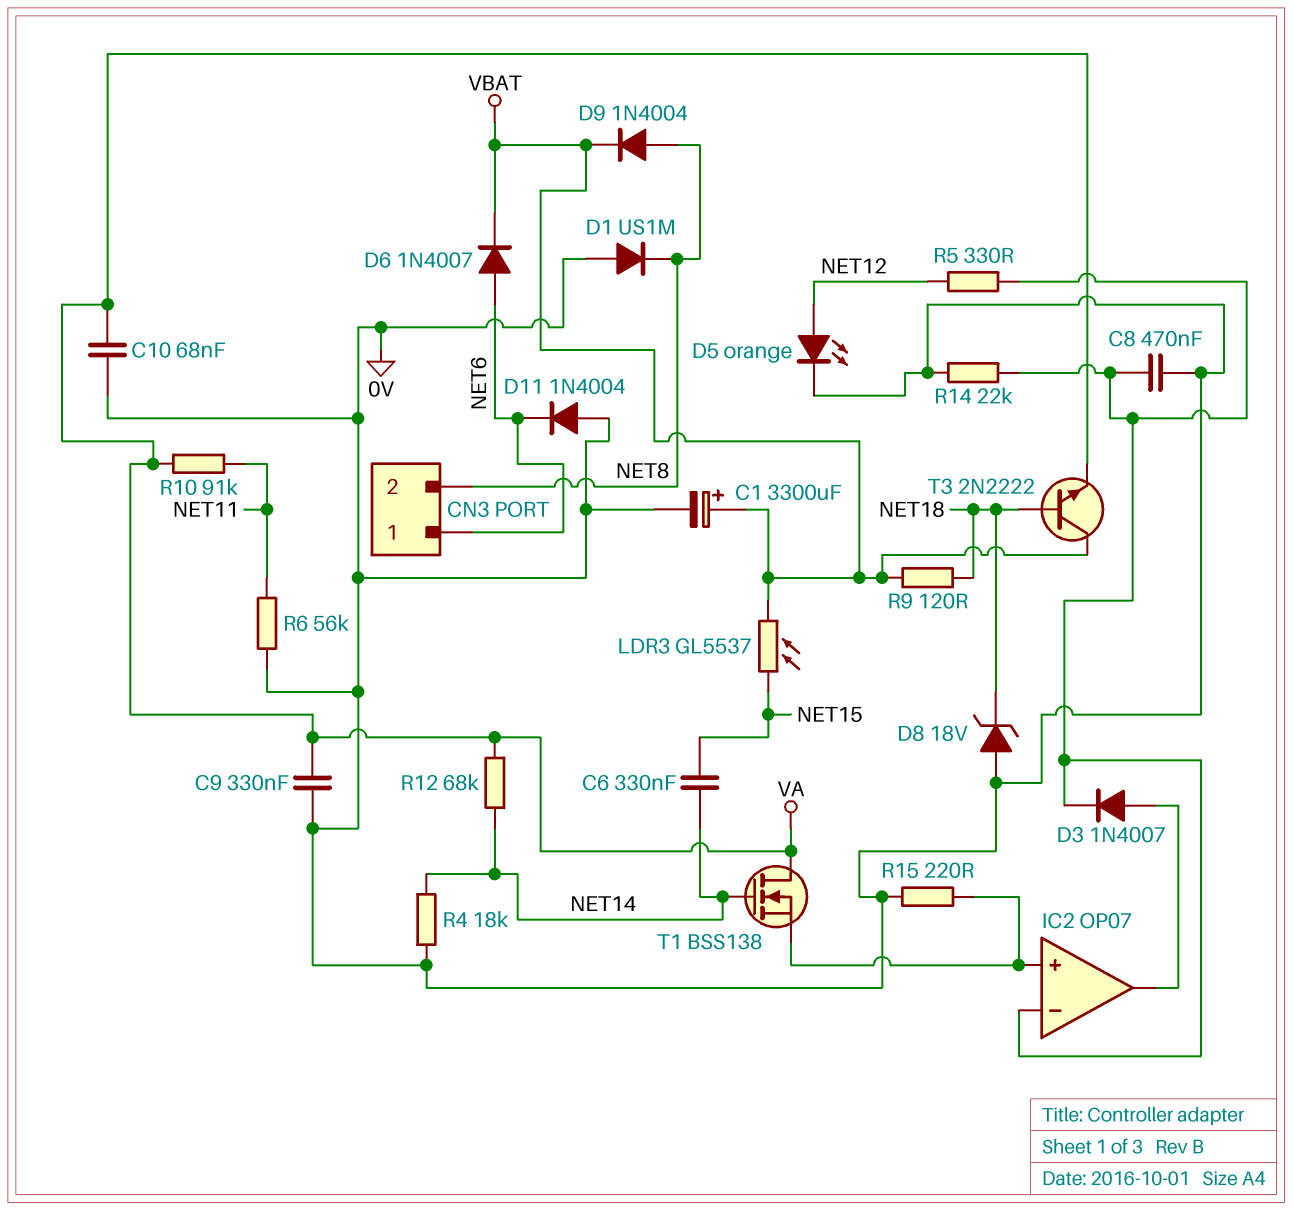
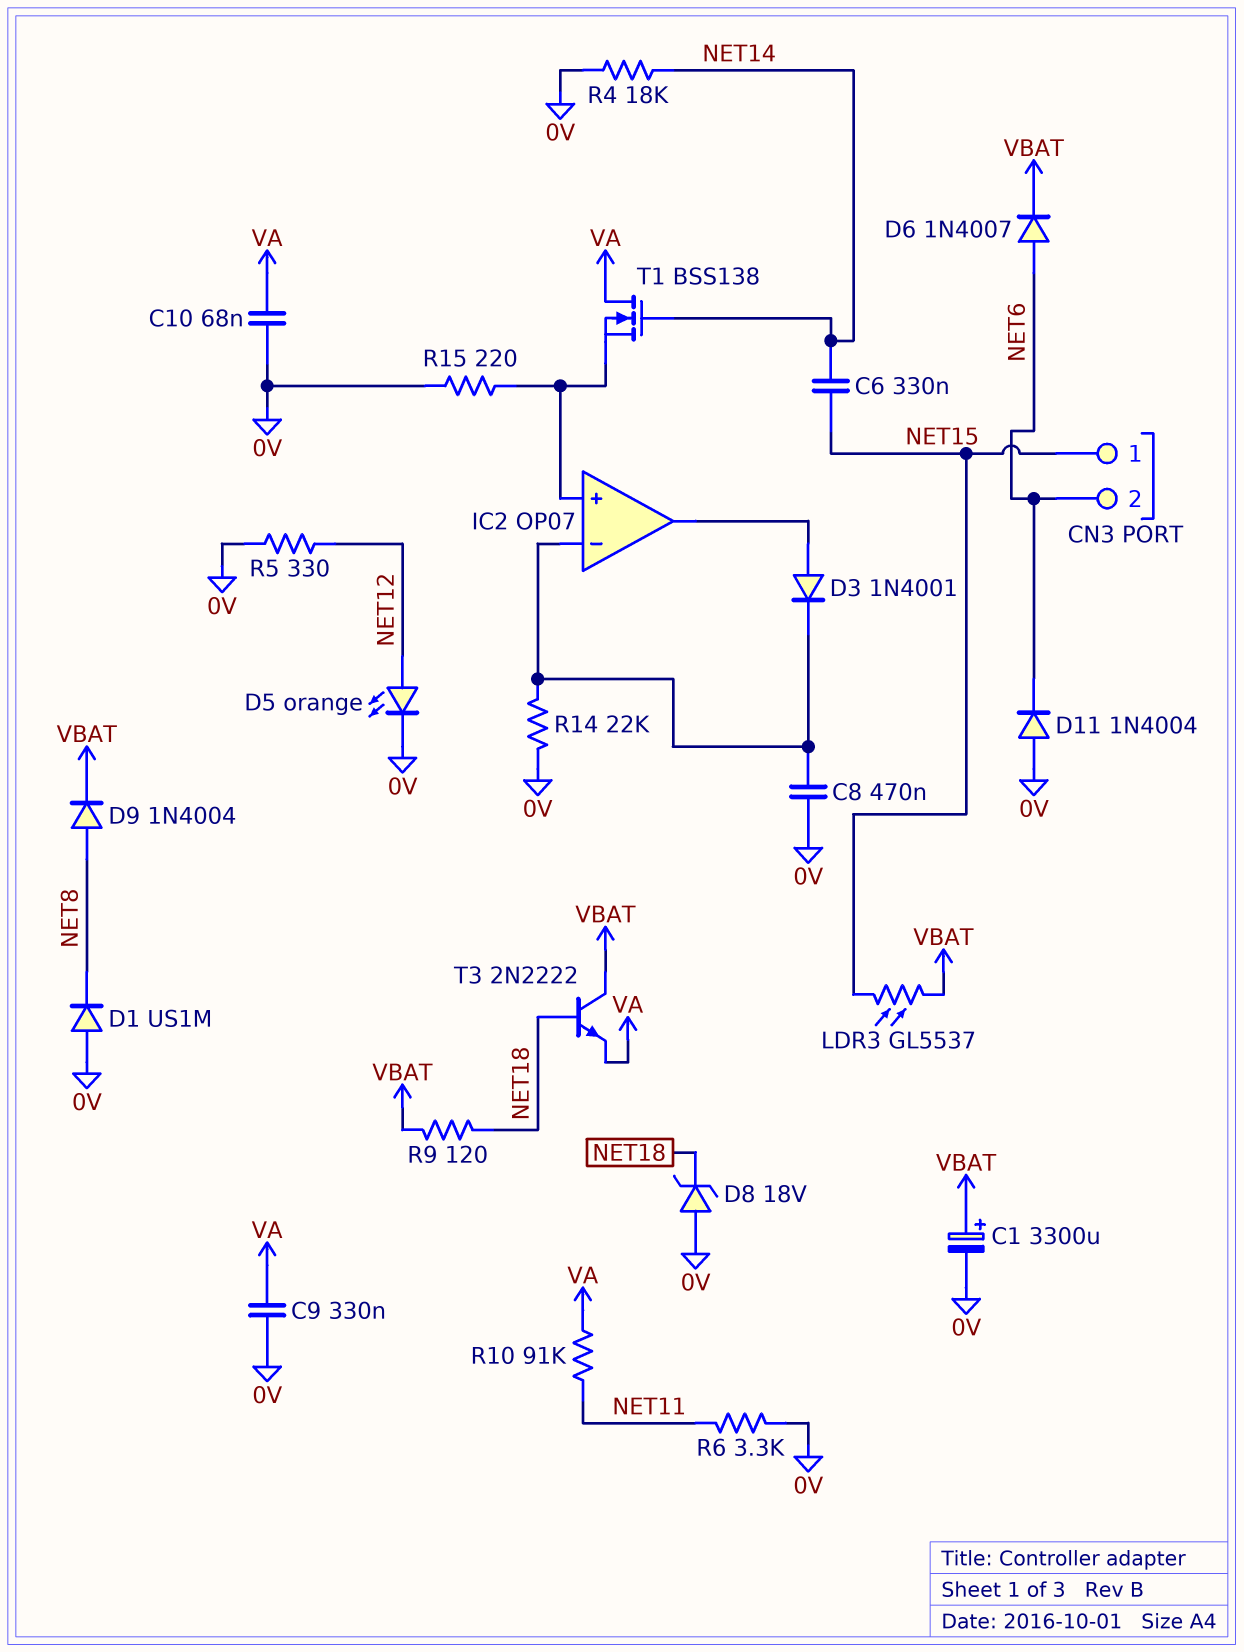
CN3 pin 1: NET6 -> NET15
CN3 pin 2: NET8 -> NET6
D3: diode 1N4007 (A IC2/out, K IC2/in-) -> diode 1N4001 (A IC2/out, K IC2/in-)
R5: 330 (IC2/in-, NET12) -> 330 (0V, NET12)
R6: 56k (0V, NET11) -> 3.3k (0V, NET11)
R12: 68k (NET14, VA) -> none

